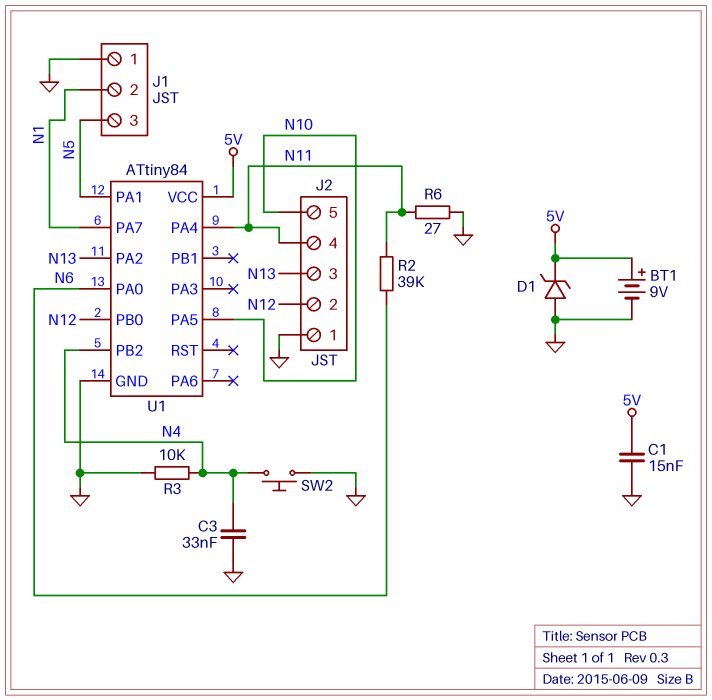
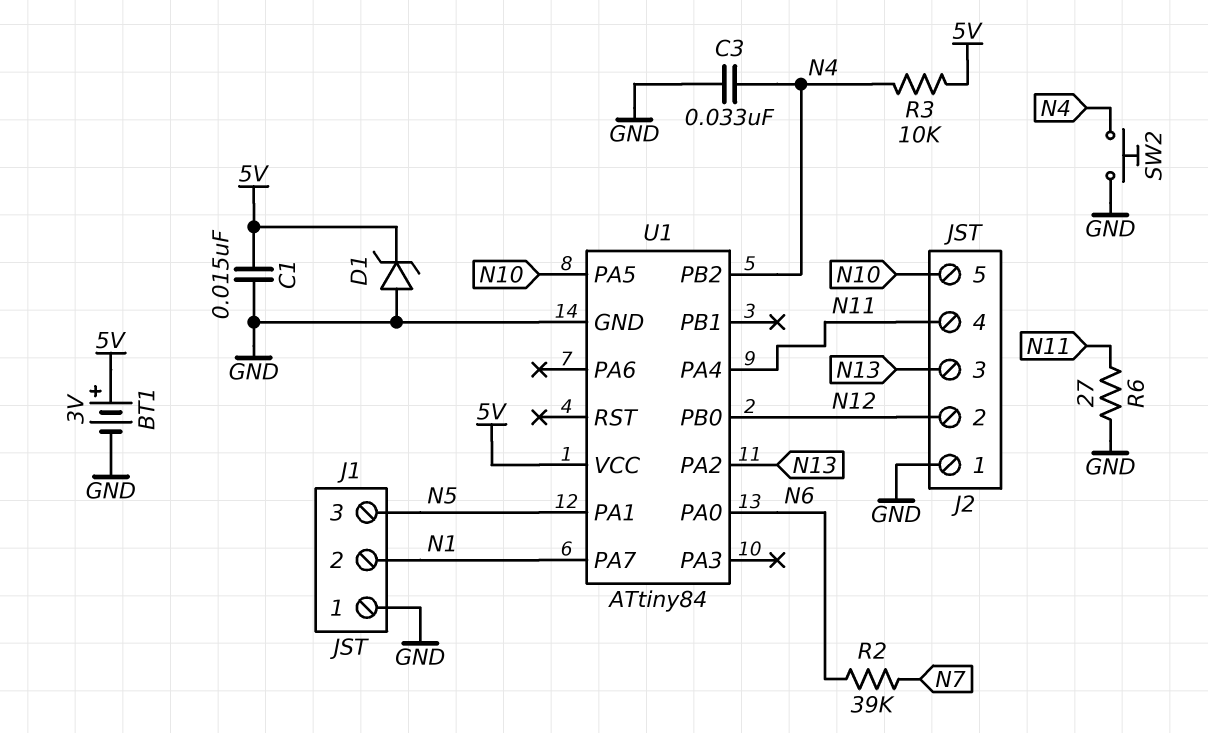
BT1: 9V (plus 5V, minus GND) -> 3V (plus 5V, minus GND)
R2: 39k (N6, N11) -> 39k (N6, N7)
R3: 10k (GND, N4) -> 10k (5V, N4)

